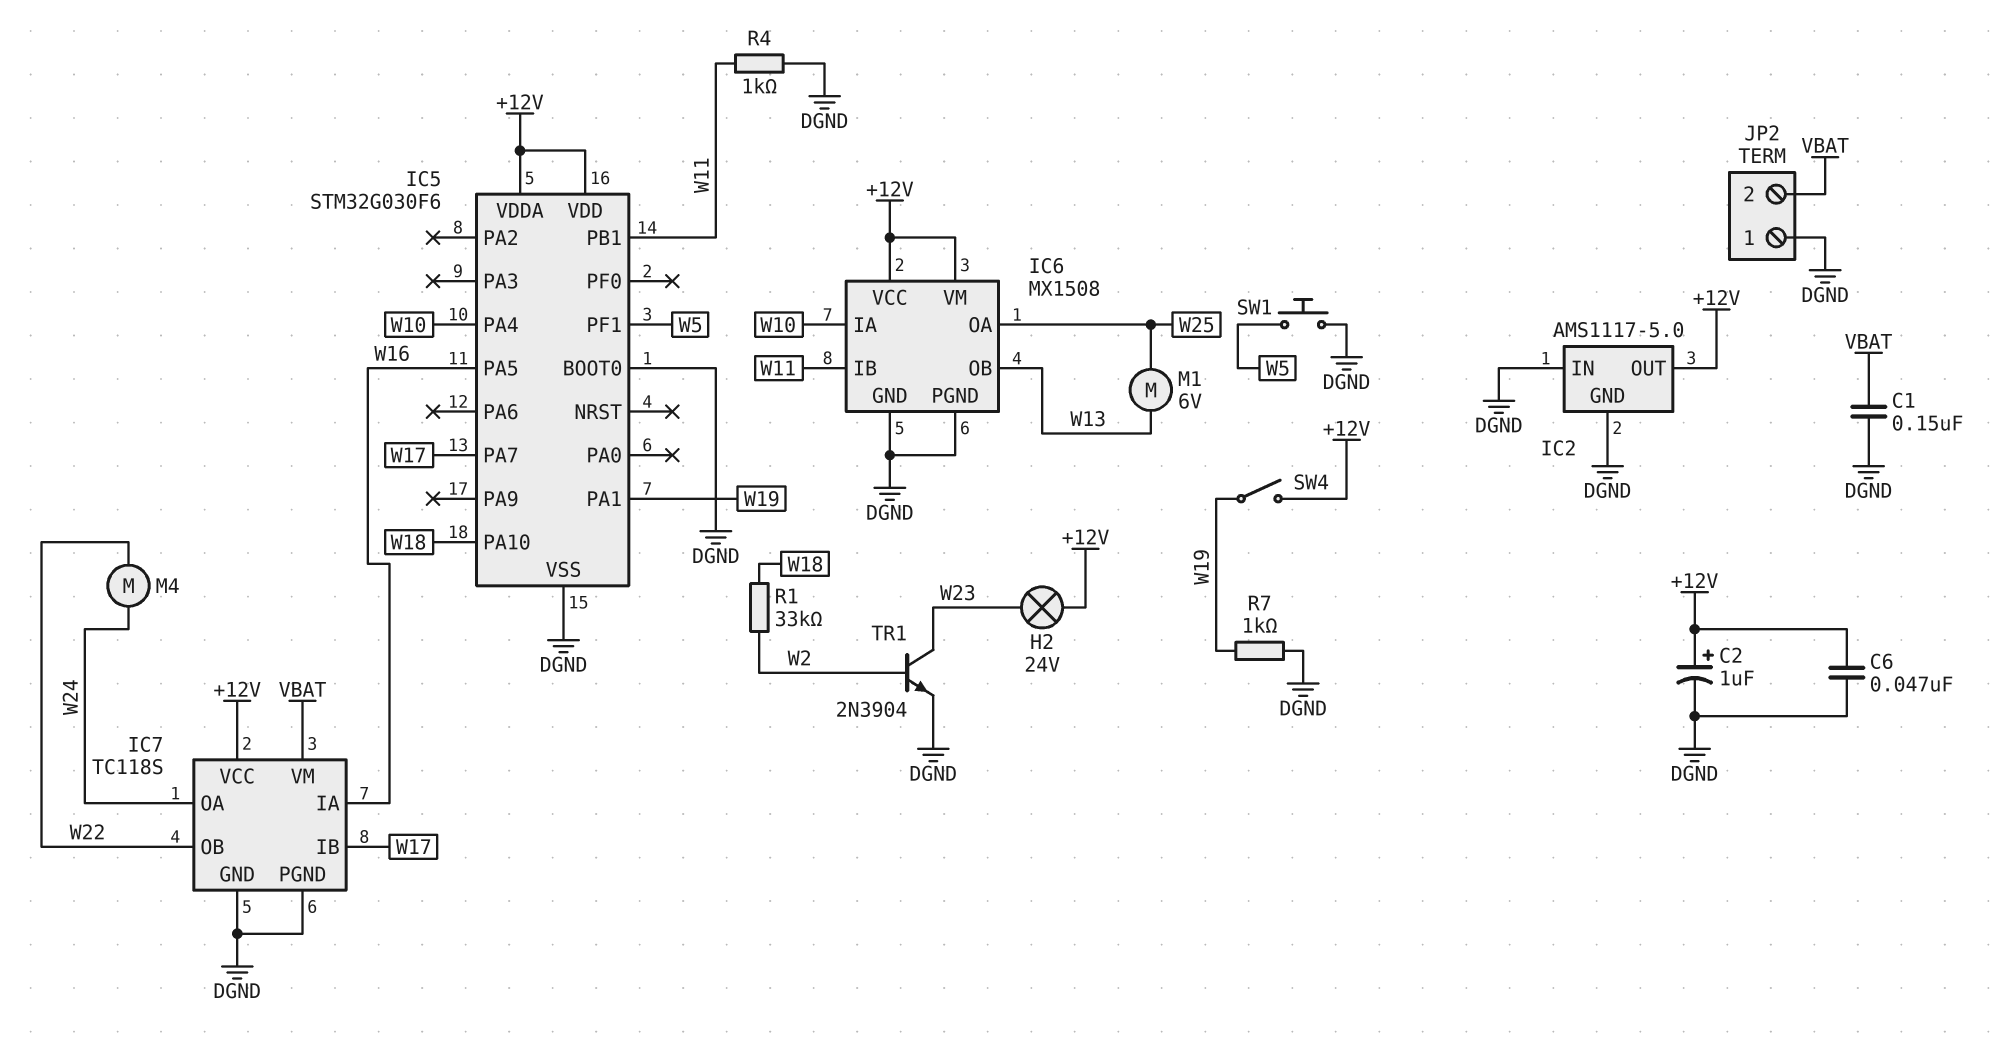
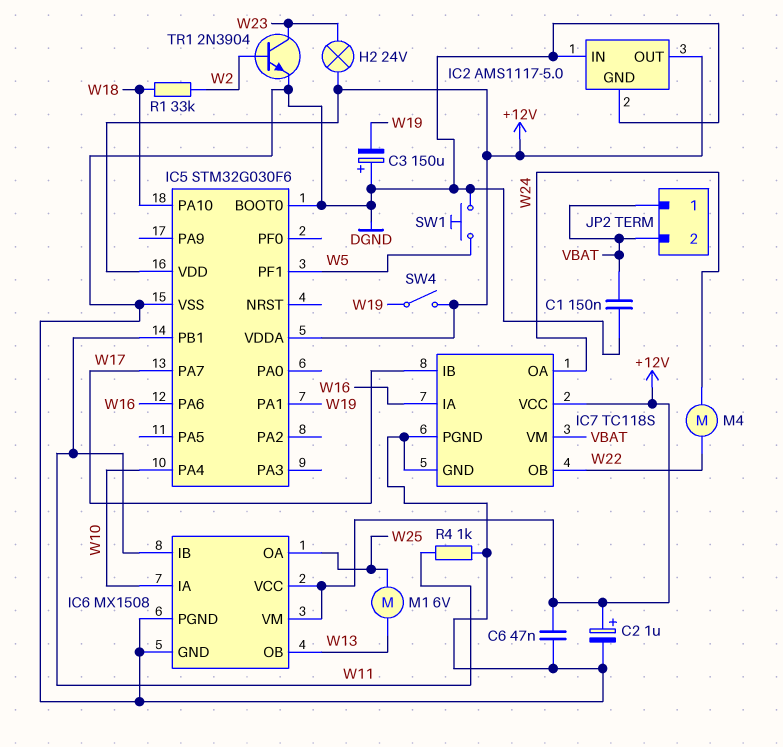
C3: none -> 150uF (plus DGND, minus W19)
IC5 pin PA5: W16 -> none
IC5 pin PA6: none -> W16
JP2 pin 1: DGND -> VBAT
R7: 1k (DGND, W19) -> none

